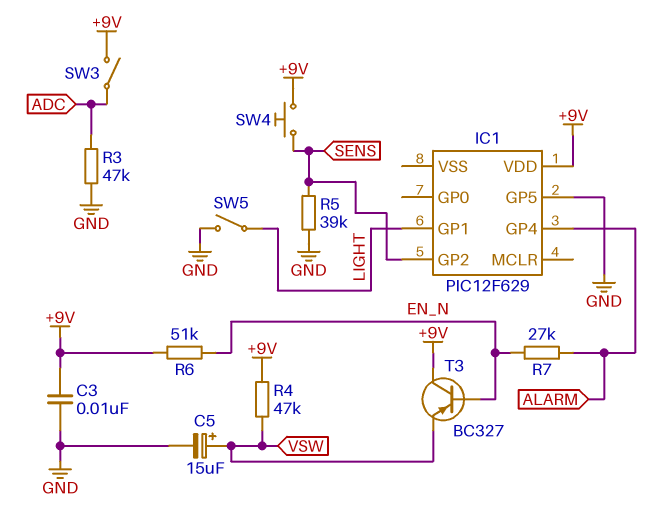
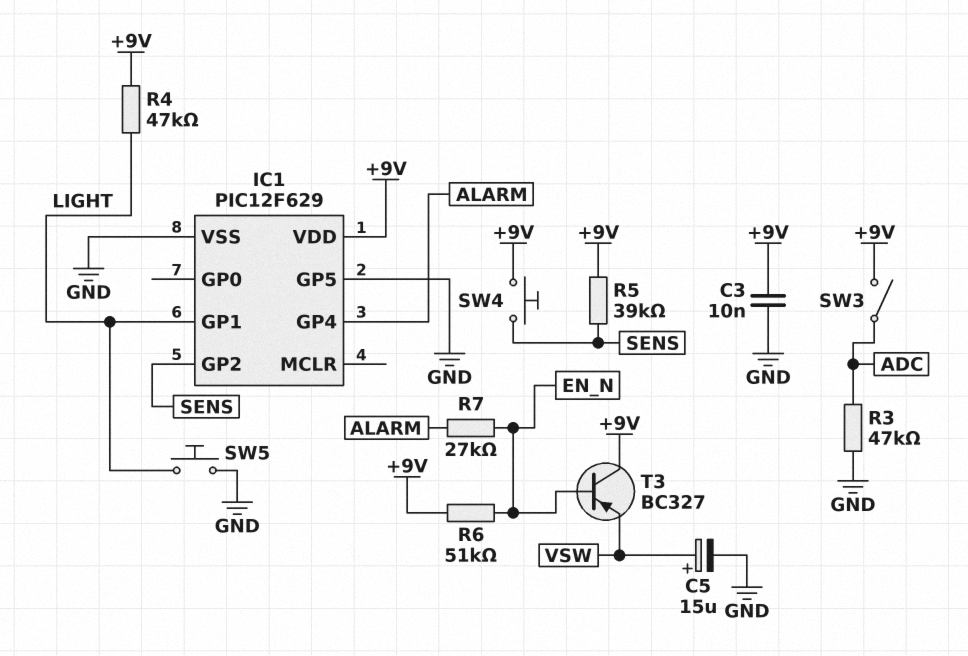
IC1 pin VSS: none -> GND
R4: 47k (+9V, VSW) -> 47k (+9V, LIGHT)
R5: 39k (GND, SENS) -> 39k (+9V, SENS)
SW5: switch (GND, LIGHT) -> button (GND, LIGHT)

